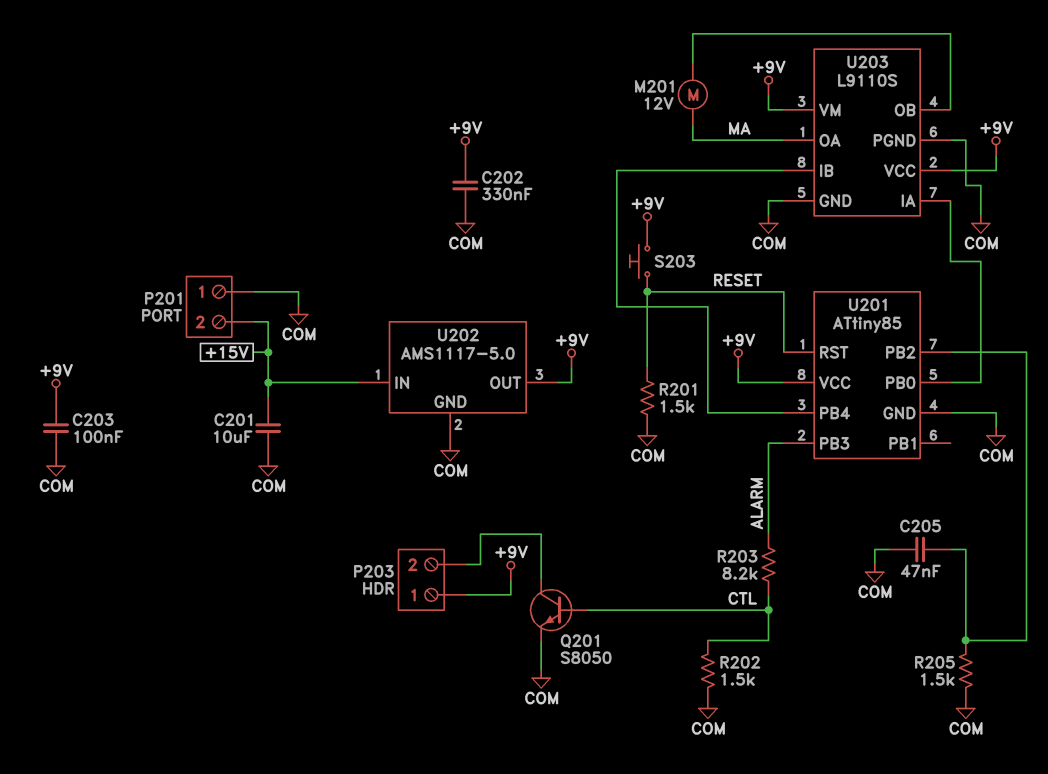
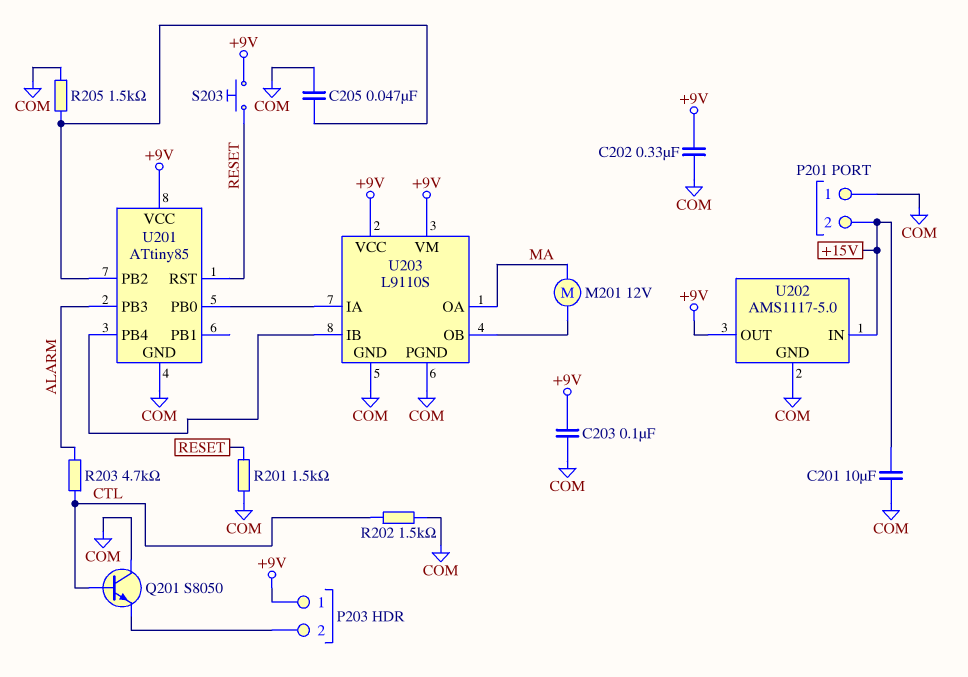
Q201: NPN S8050 (B CTL, C P203/2, E COM) -> NPN S8050 (B CTL, C COM, E P203/2)
R203: 8.2k (ALARM, CTL) -> 4.7k (ALARM, CTL)

